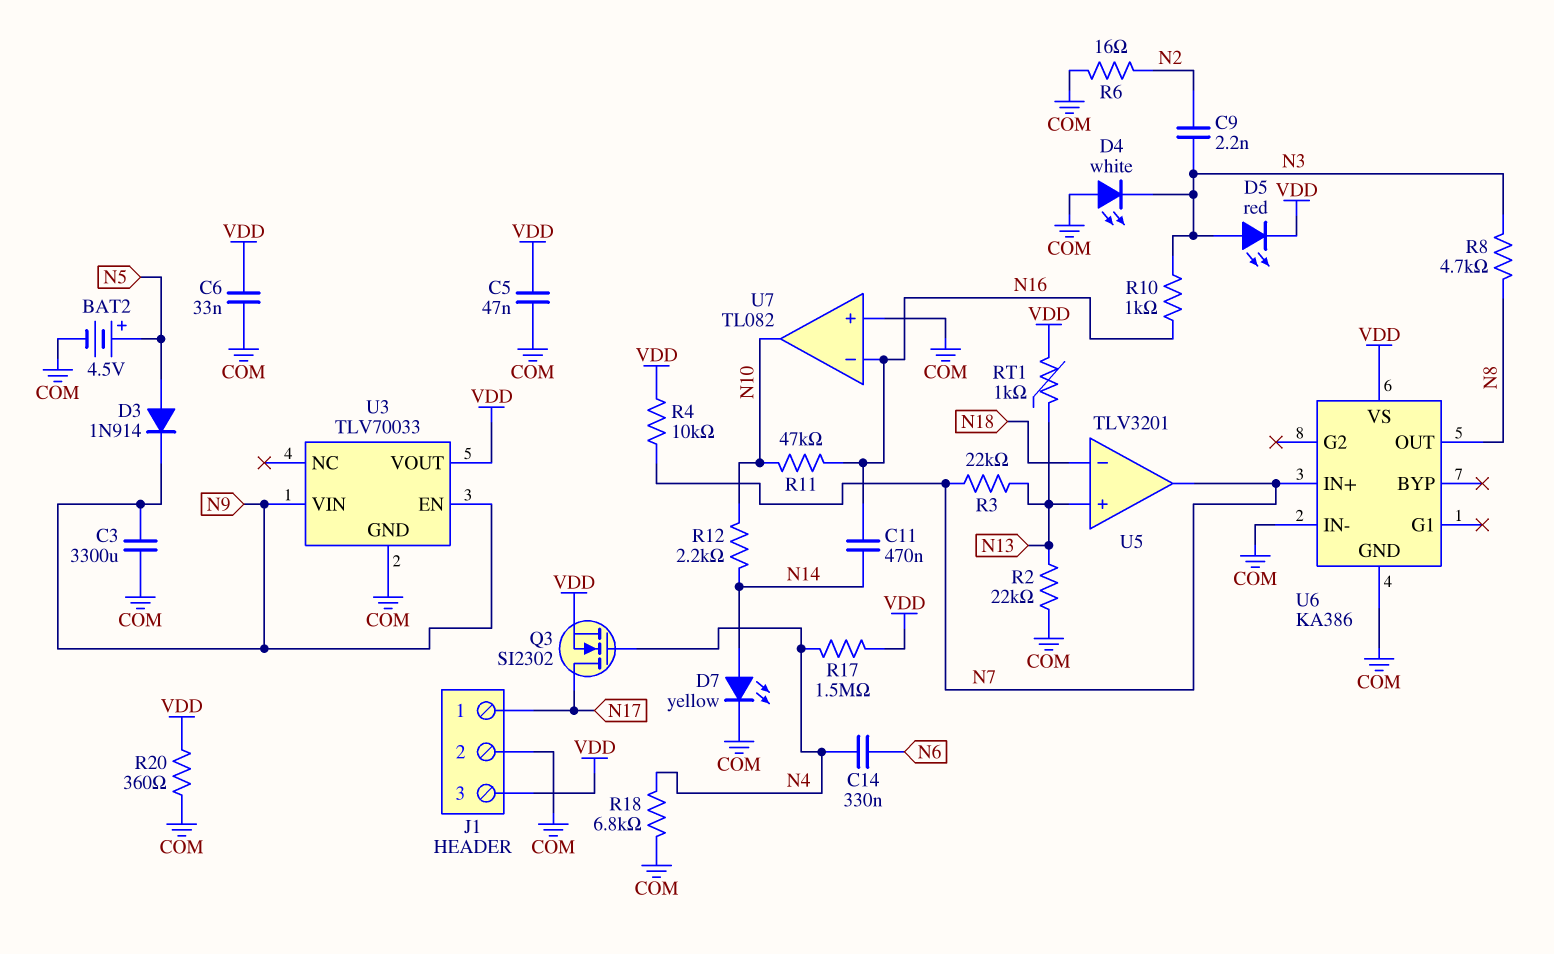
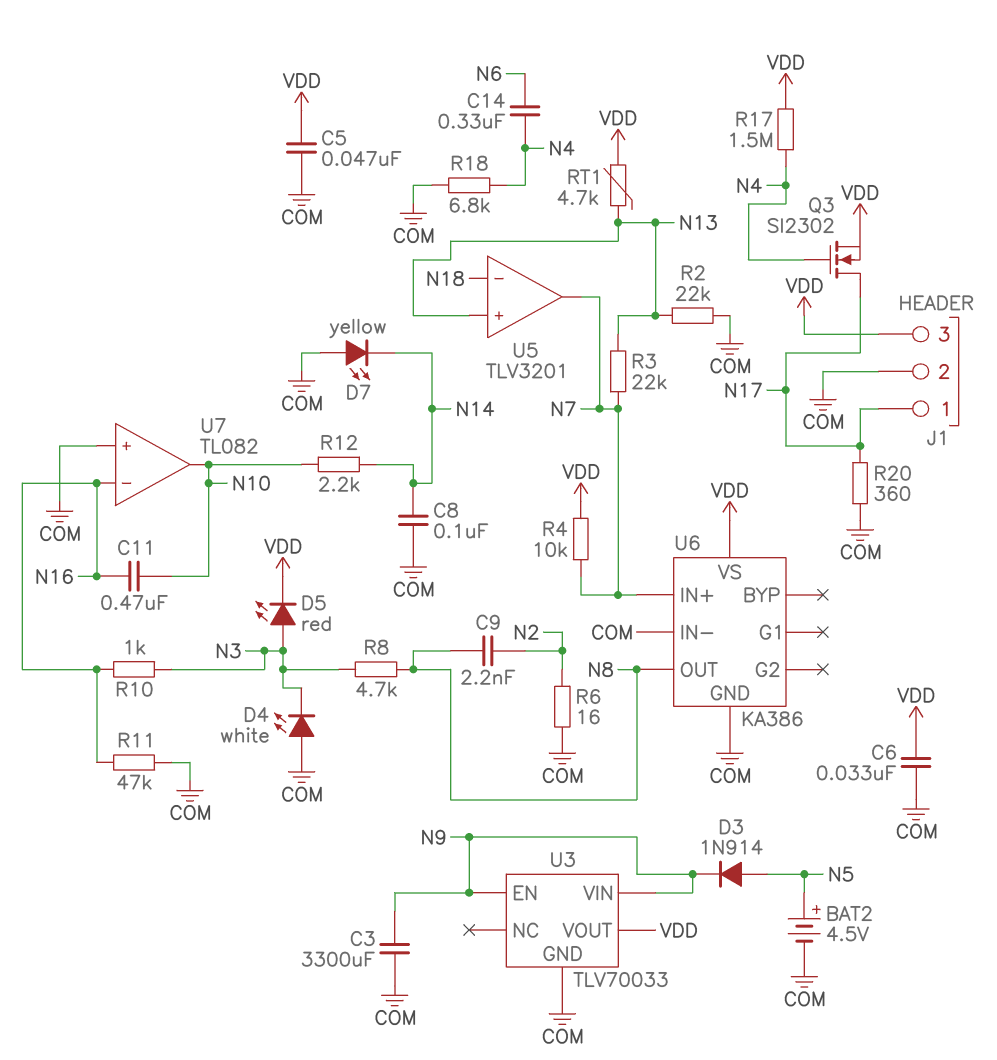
C8: none -> 100nF (COM, N14)
C9: 2.2nF (N2, N3) -> 2.2nF (N2, N8)
C11: 470nF (N14, N16) -> 470nF (N10, N16)
D7: LED yellow (A N14, K COM) -> LED yellow (A COM, K N14)
R11: 47k (N10, N16) -> 47k (COM, N16)
R20: 360 (COM, VDD) -> 360 (COM, N17)
RT1: 1k (N13, VDD) -> 4.7k (N13, VDD)

